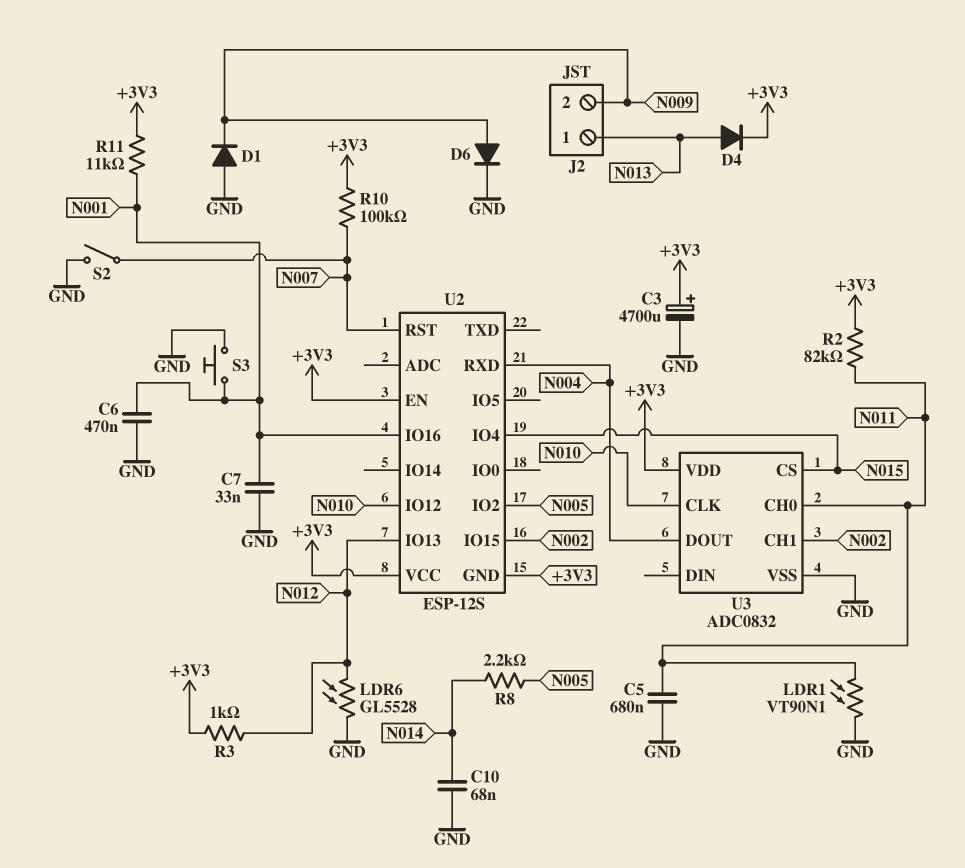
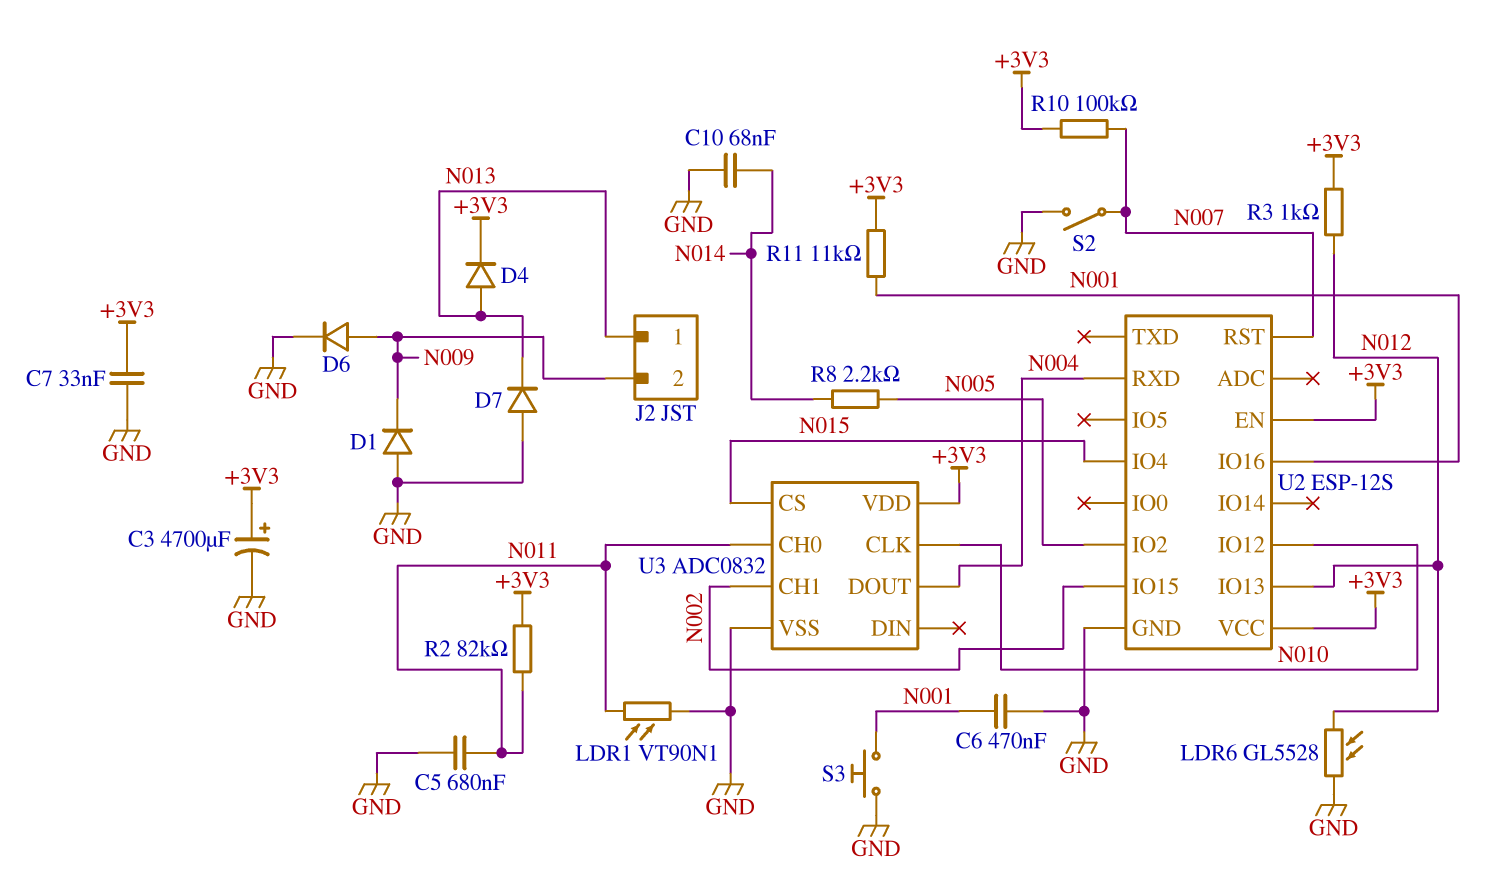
C7: 33nF (GND, N001) -> 33nF (+3V3, GND)
D7: none -> diode (A GND, K N013)
U2 pin GND: +3V3 -> GND

